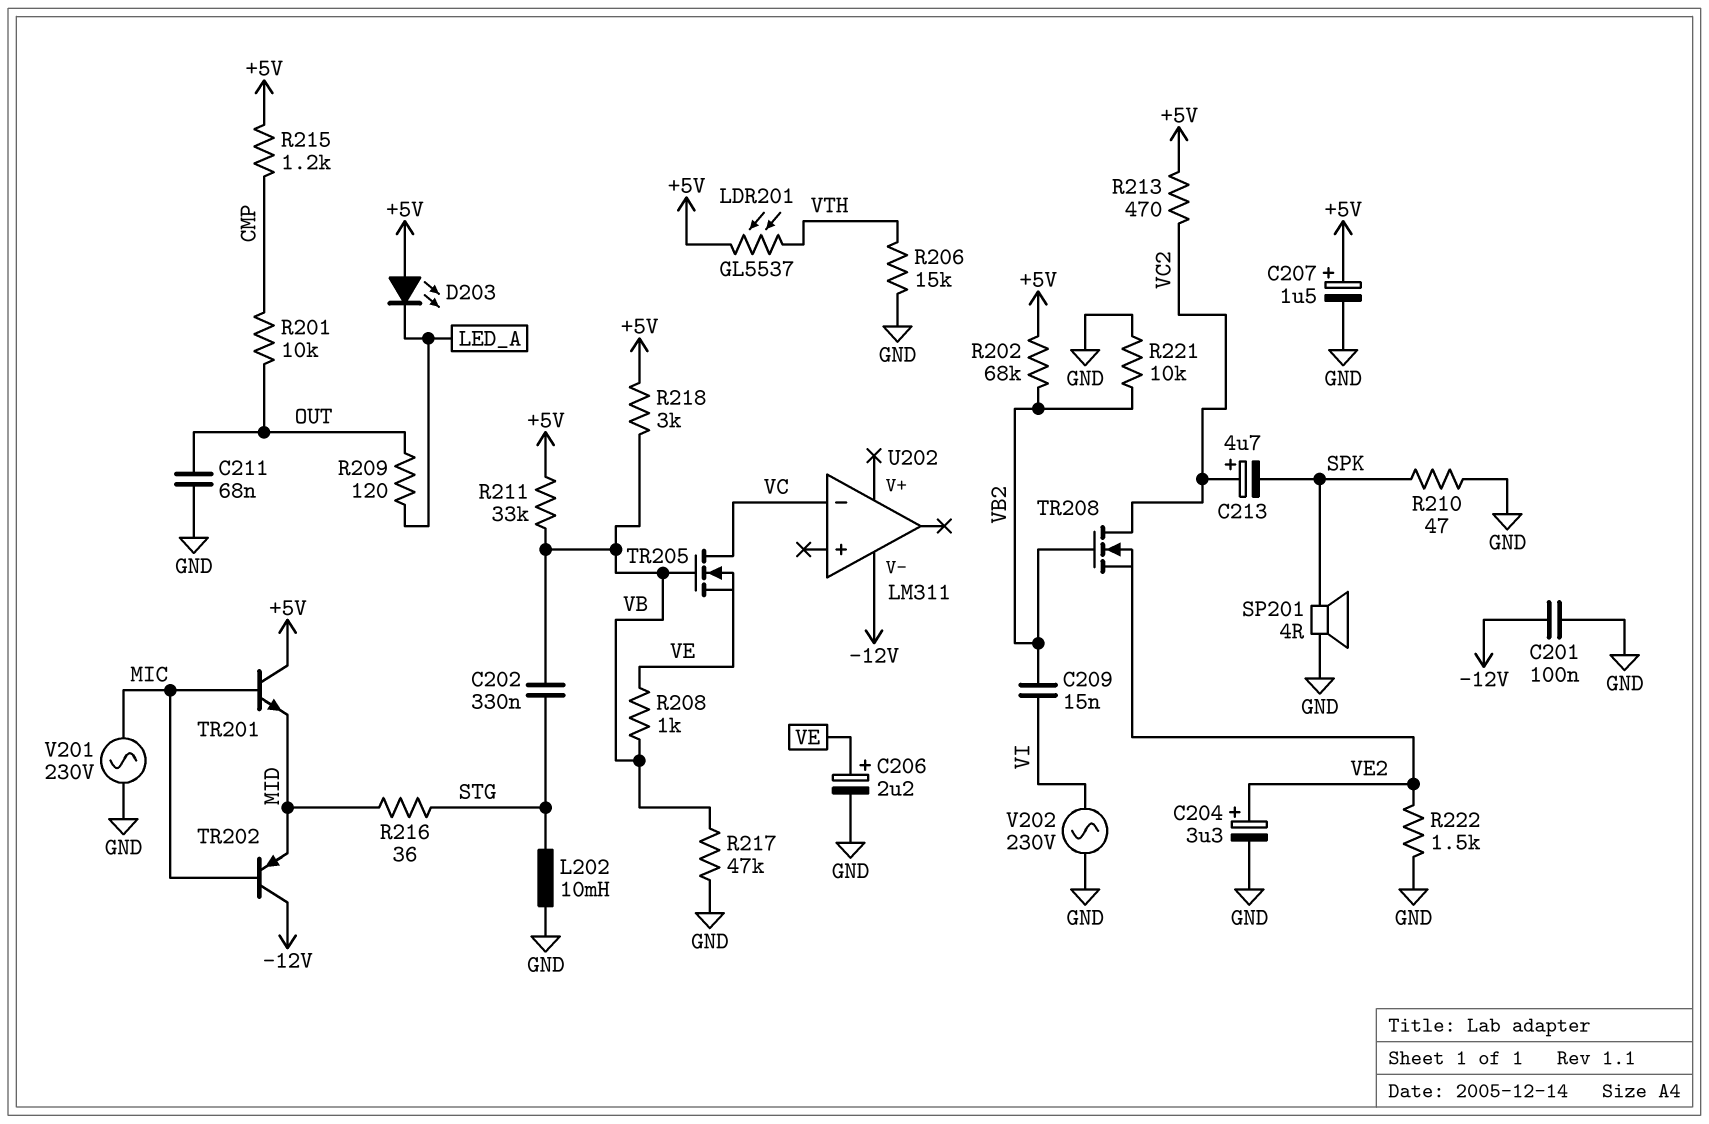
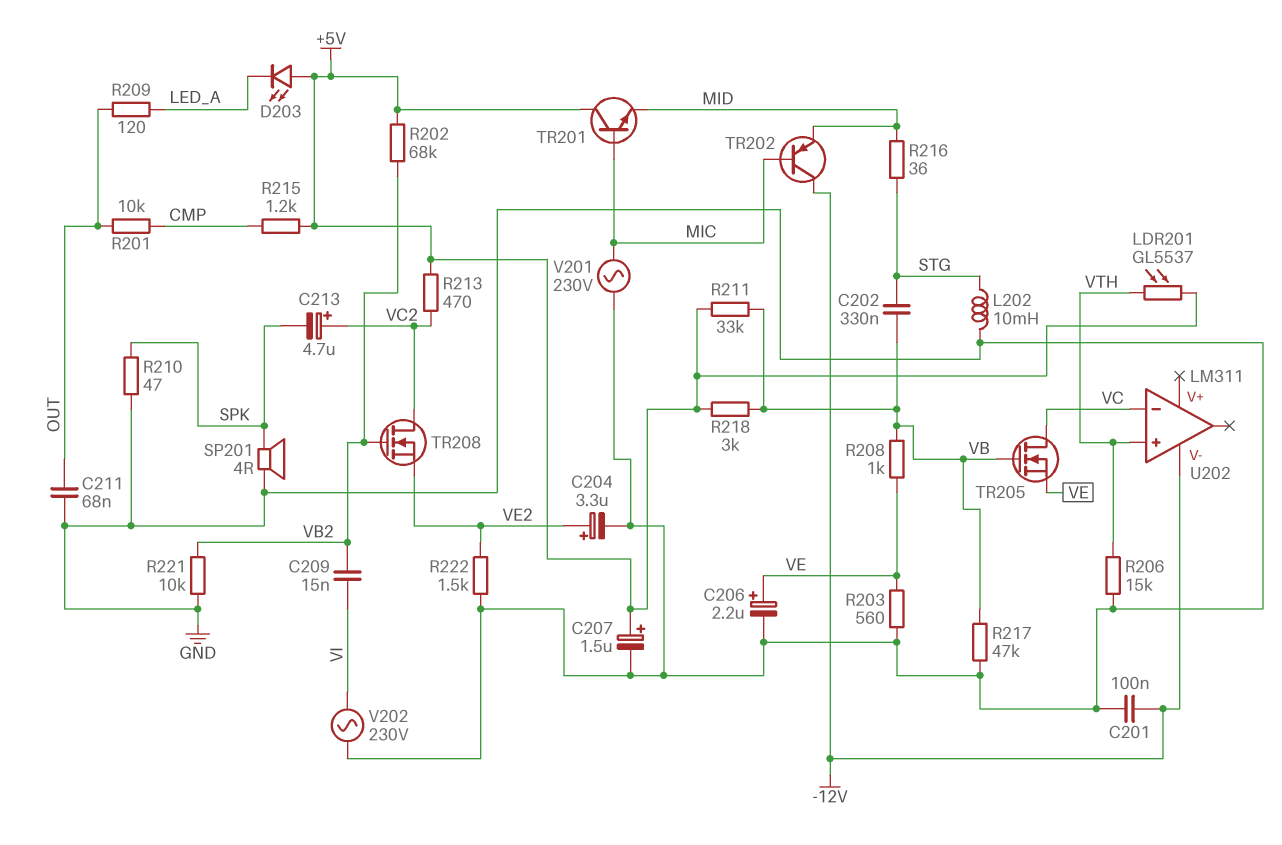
R203: none -> 560 (GND, VE)
U202 pin in+: none -> VTH

